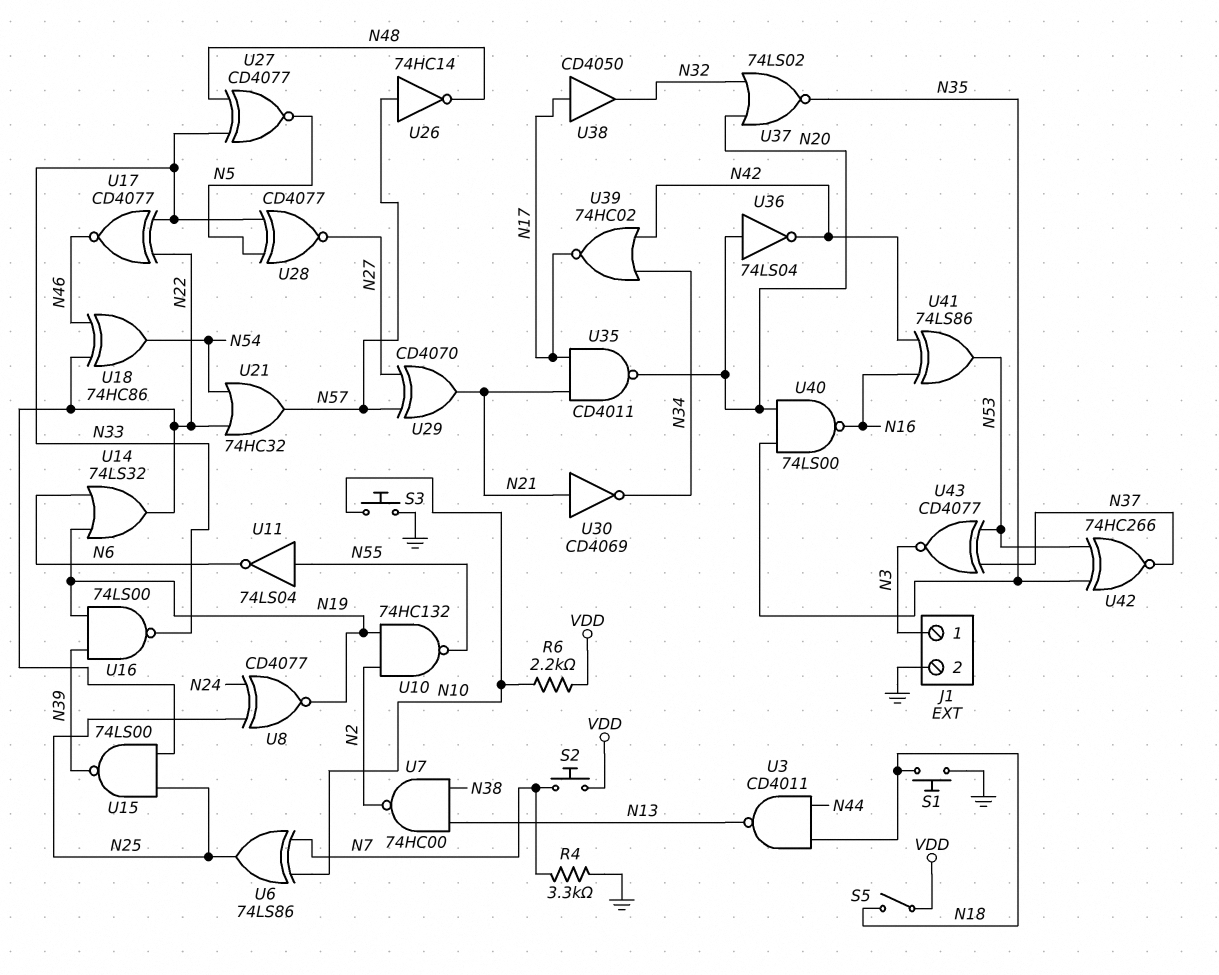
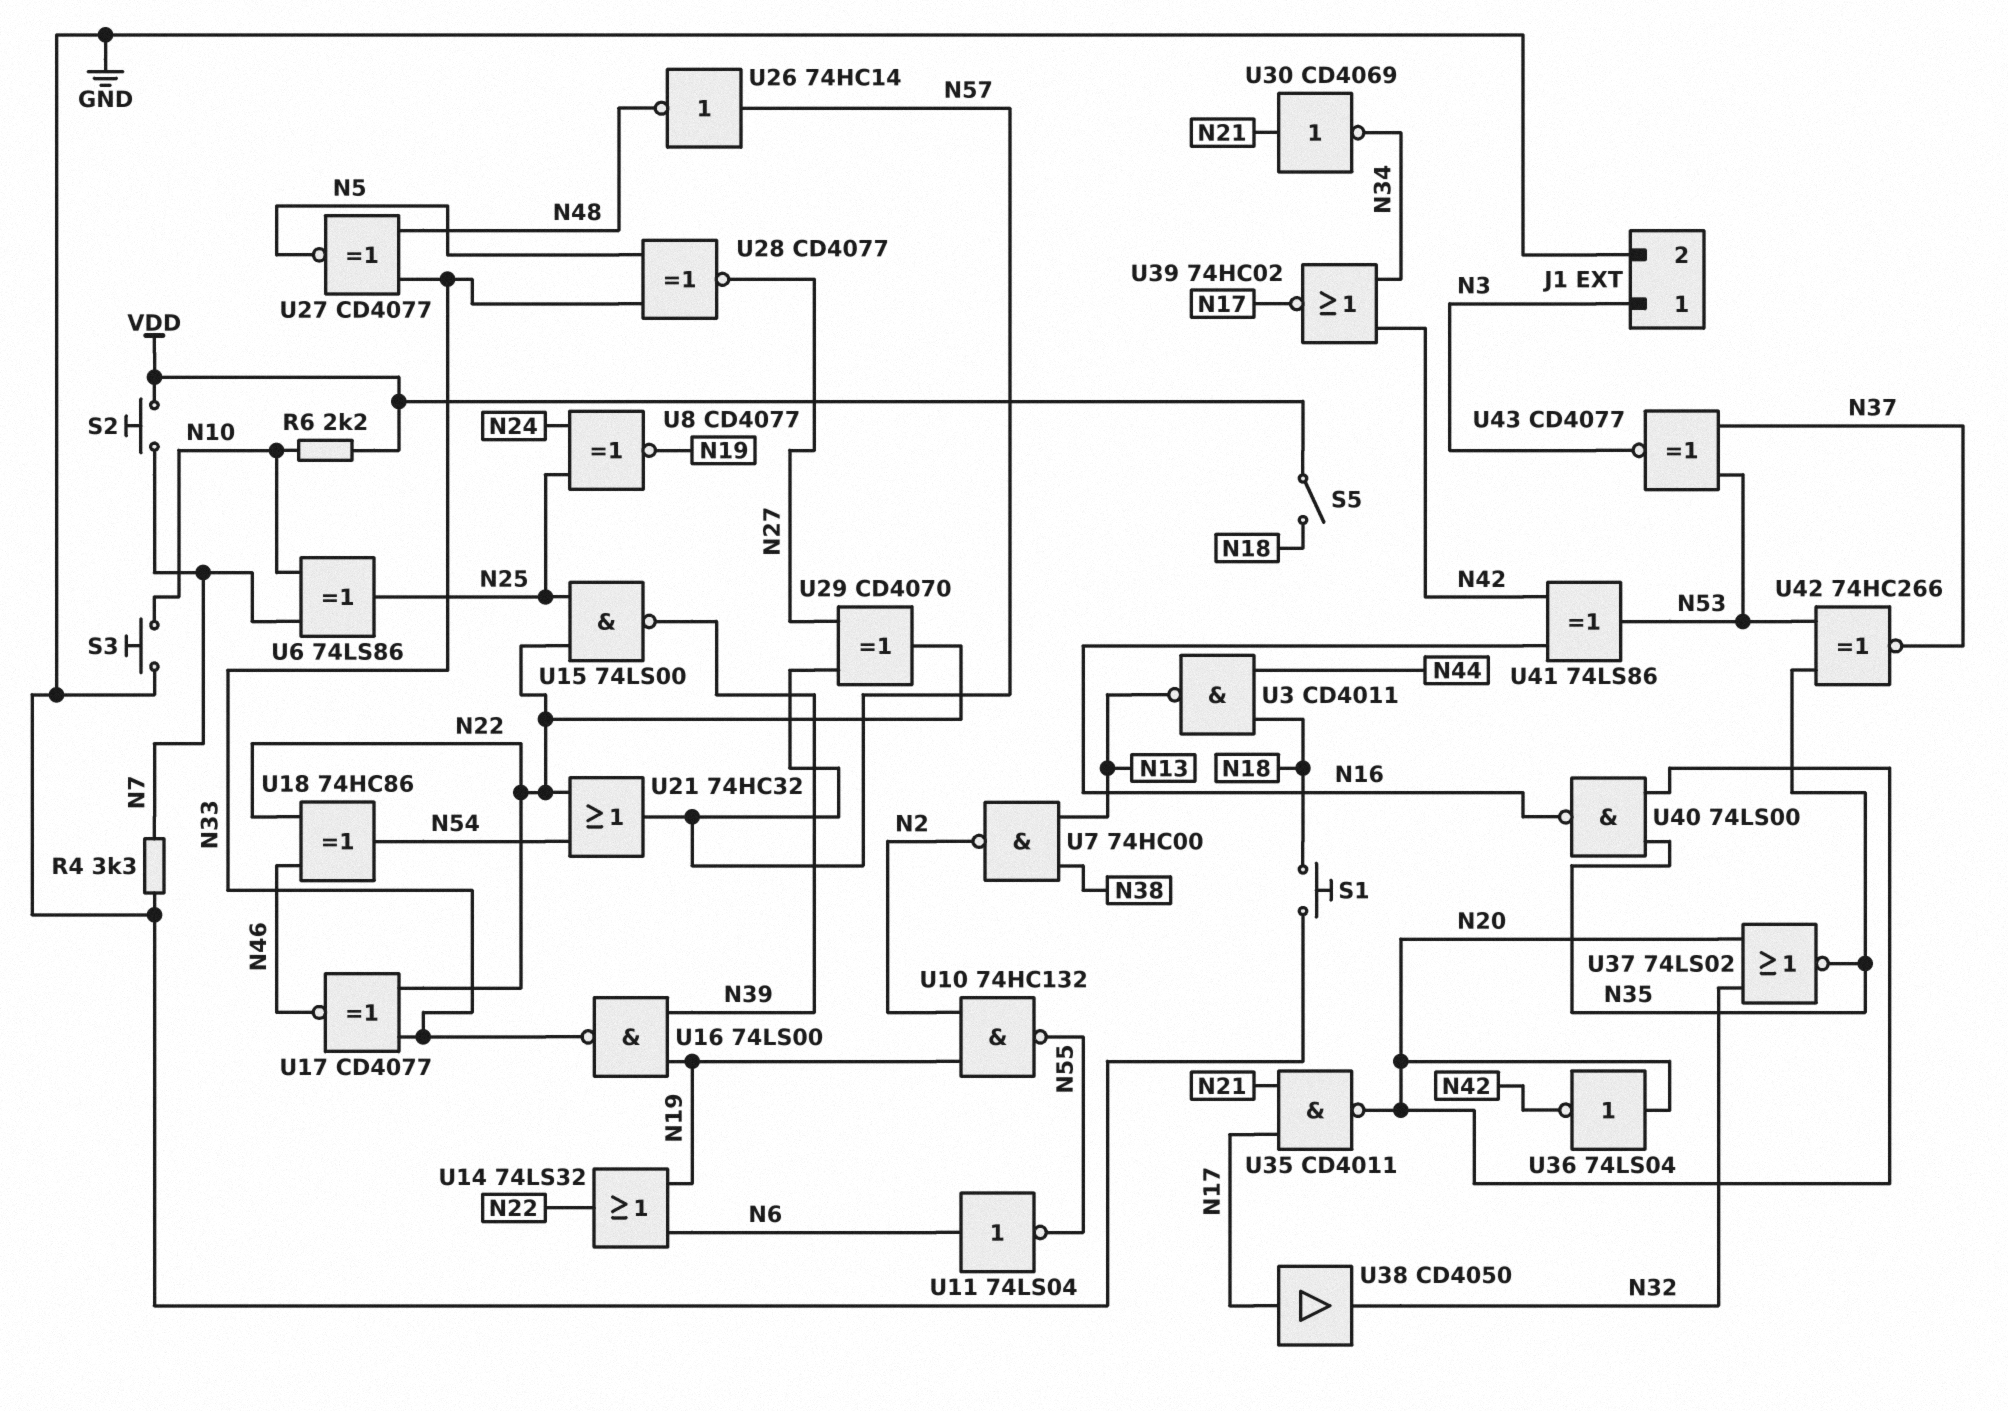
U11: NOT 74LS04 (in N55, out N6) -> NOT 74LS04 (in N6, out N55)
U29: XOR CD4070 (in N27, in N57, out N21) -> XOR CD4070 (in N27, in N57, out N22)

